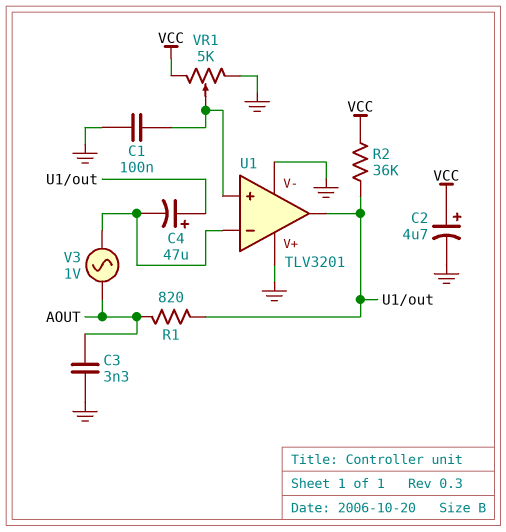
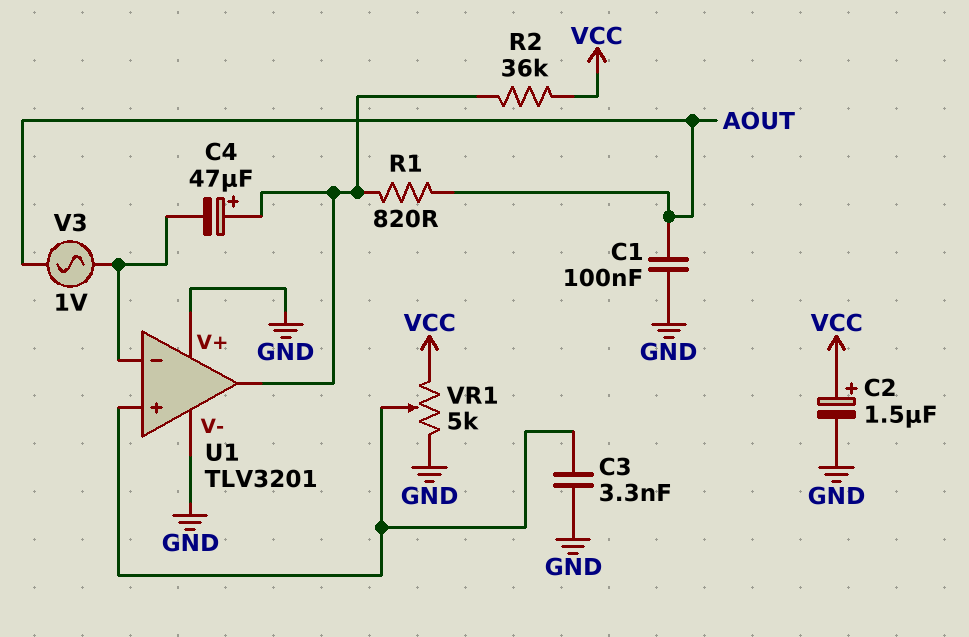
C1: 100nF (GND, U1/in+) -> 100nF (AOUT, GND)
C2: 4.7uF (plus VCC, minus GND) -> 1.5uF (plus VCC, minus GND)
C3: 3.3nF (AOUT, GND) -> 3.3nF (GND, U1/in+)

